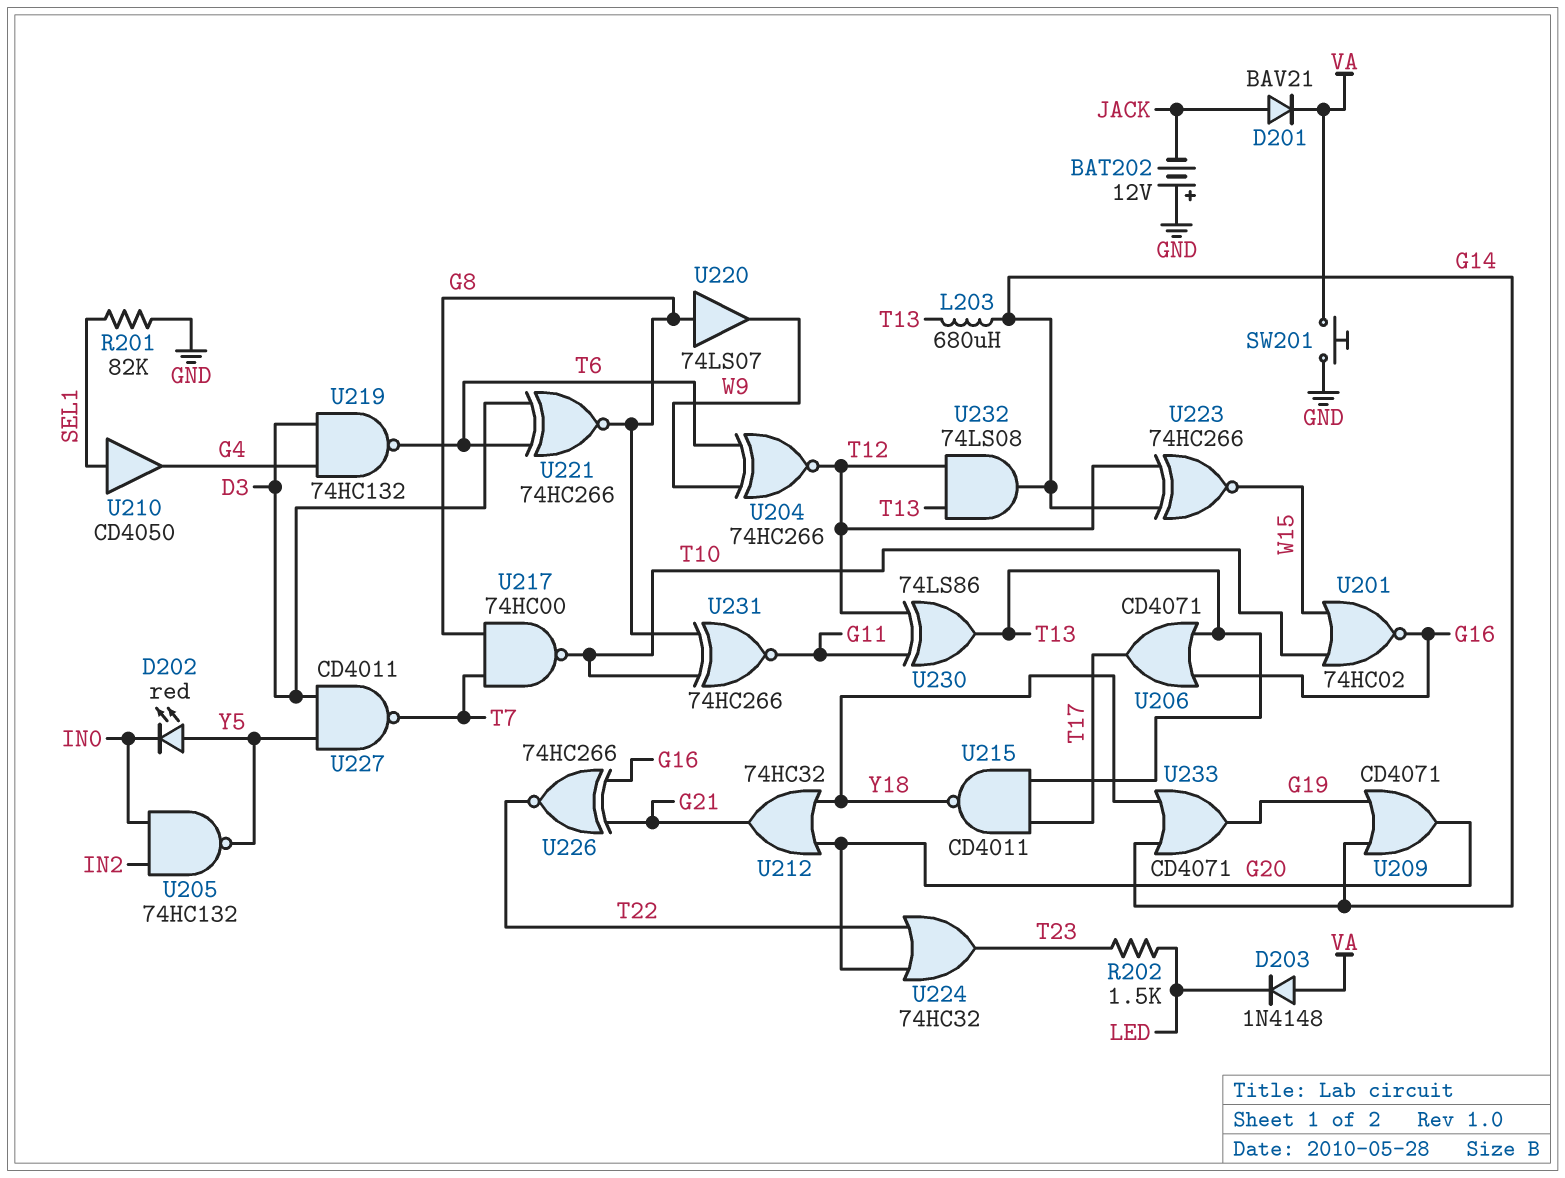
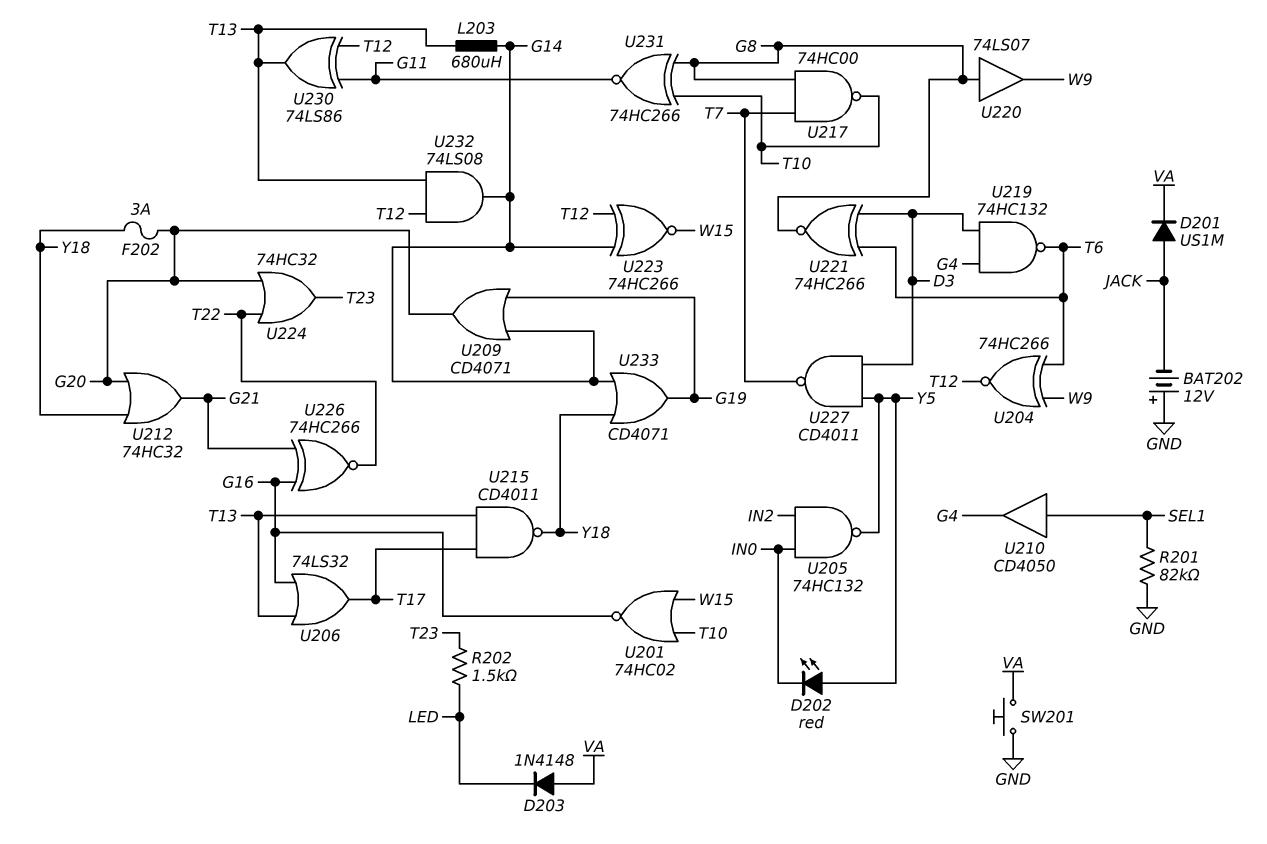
D201: diode BAV21 (A JACK, K VA) -> diode US1M (A JACK, K VA)
F202: none -> 3A (G20, Y18)
U206: OR CD4071 (in G16, in T13, out T17) -> OR 74LS32 (in G16, in T13, out T17)

